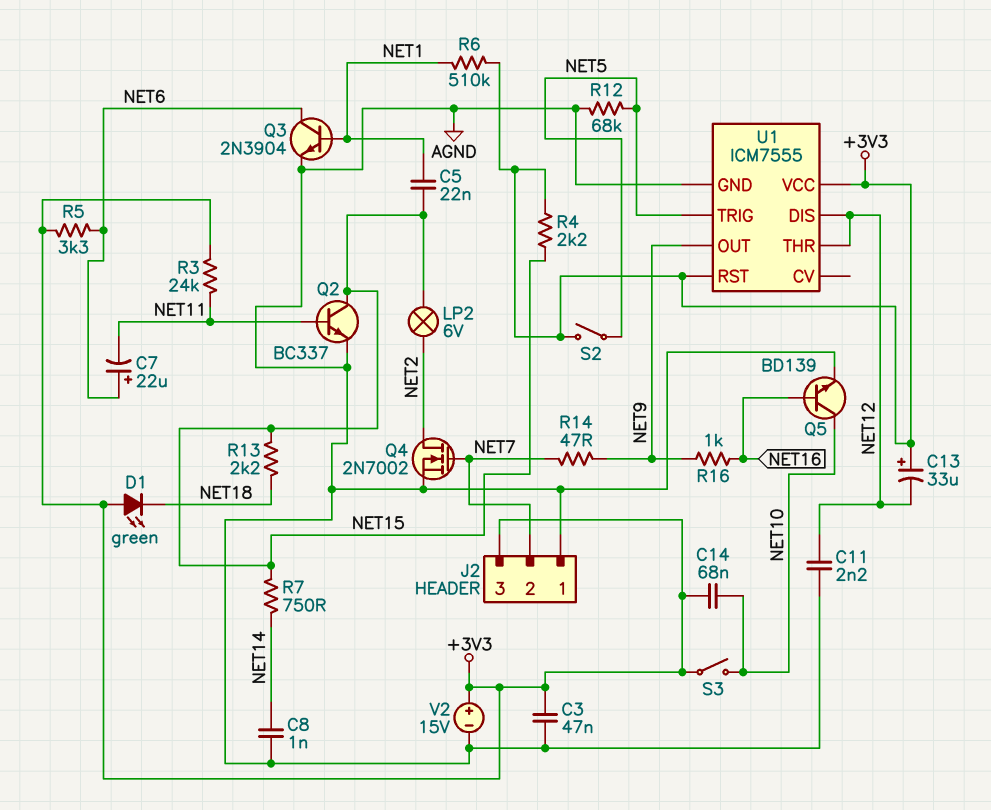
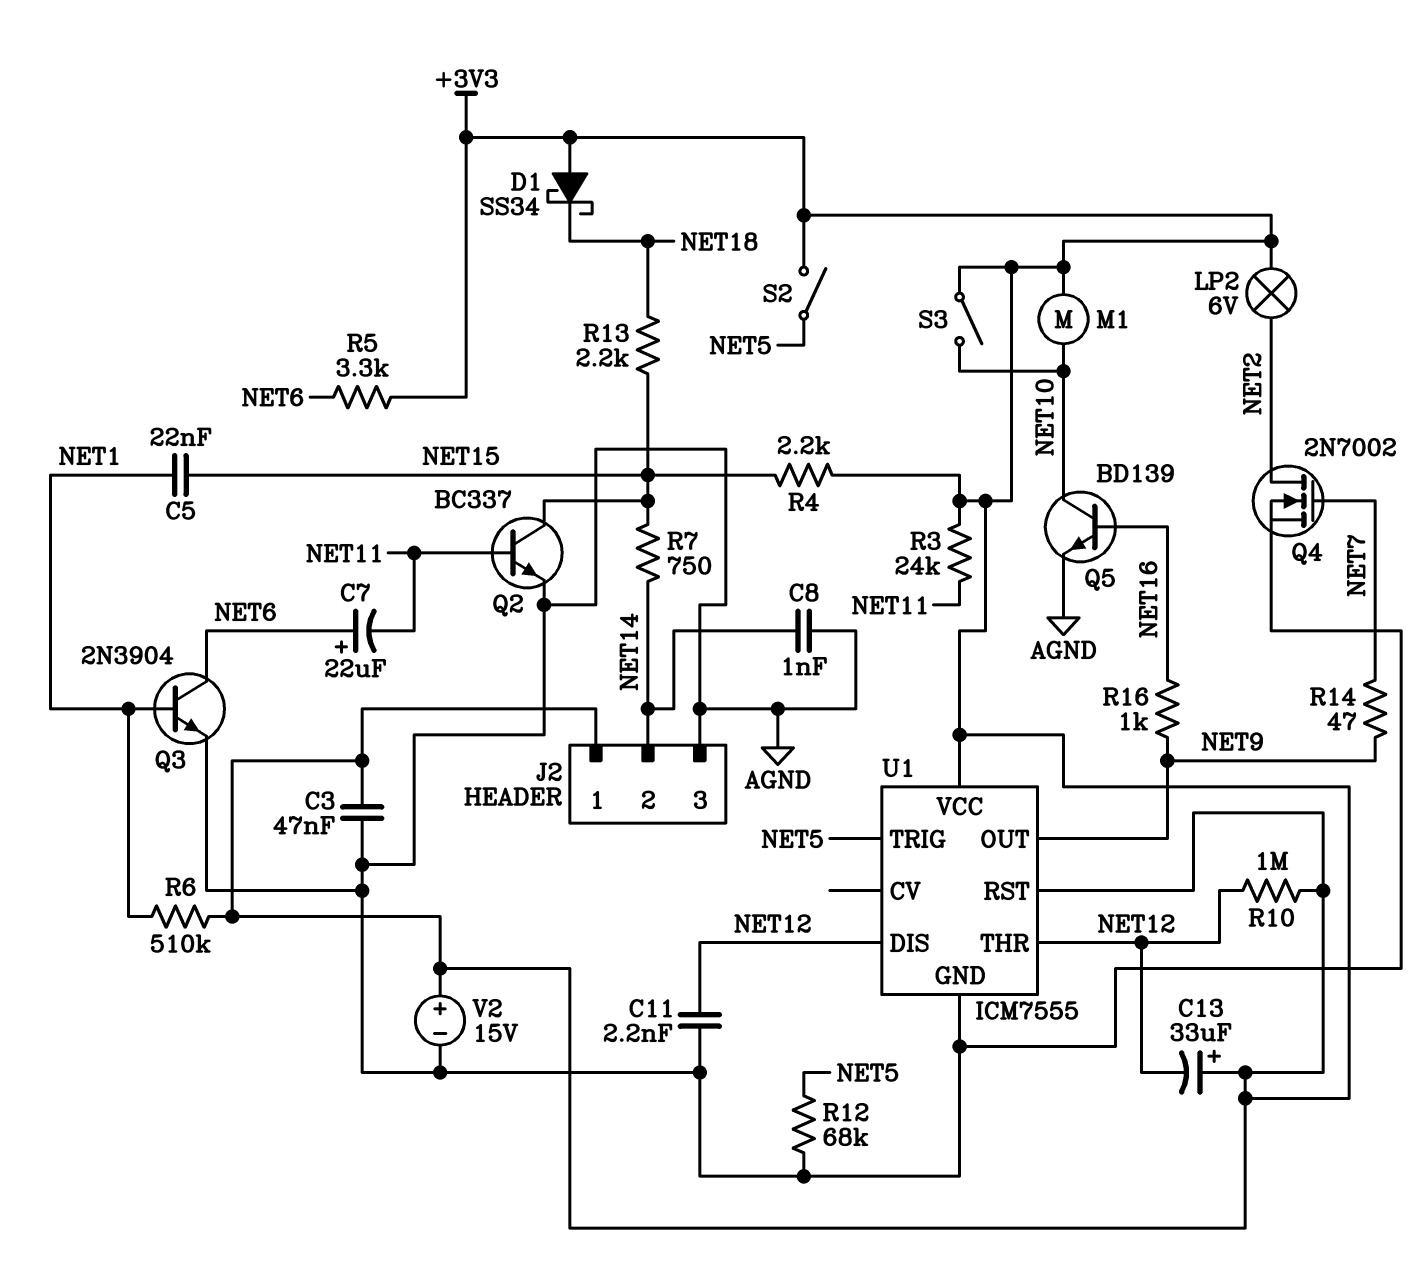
C14: 68nF (+3V3, NET10) -> none
D1: LED green (A +3V3, K NET18) -> schottky SS34 (A +3V3, K NET18)
J2 pin 1: AGND -> +3V3
J2 pin 2: NET7 -> NET14
J2 pin 3: +3V3 -> AGND
LP2: lamp 6V (NET2, NET15) -> lamp 6V (+3V3, NET2)
M1: none -> motor (+3V3, NET10)
R10: none -> 1M (+3V3, NET12)

